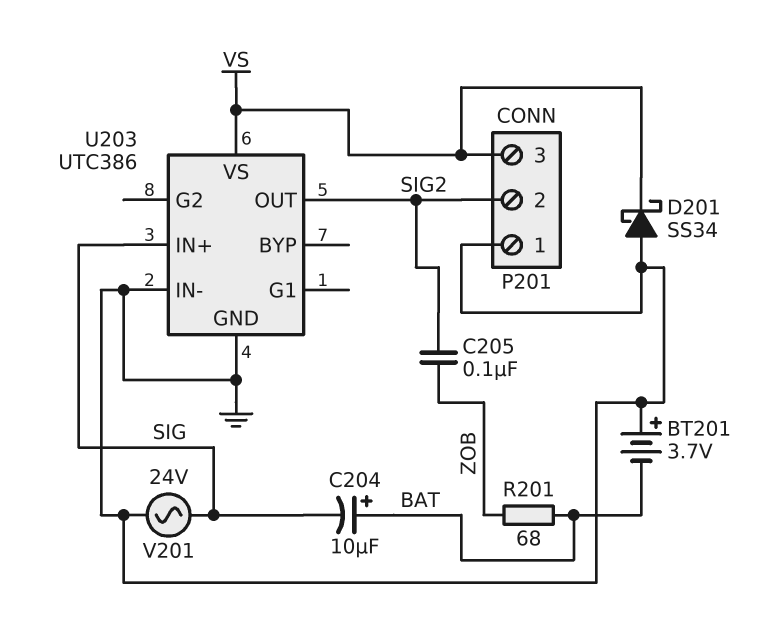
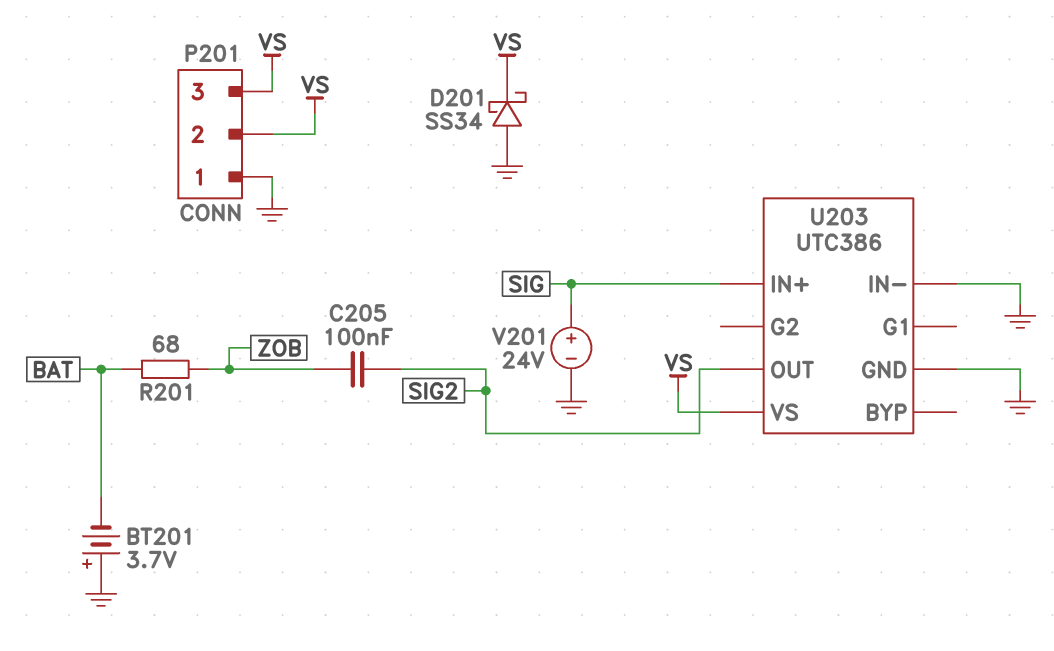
C204: 10uF (plus BAT, minus SIG) -> none
P201 pin 2: SIG2 -> VS
V201: AC 24V (GND, SIG) -> 24V (plus SIG, minus GND)

